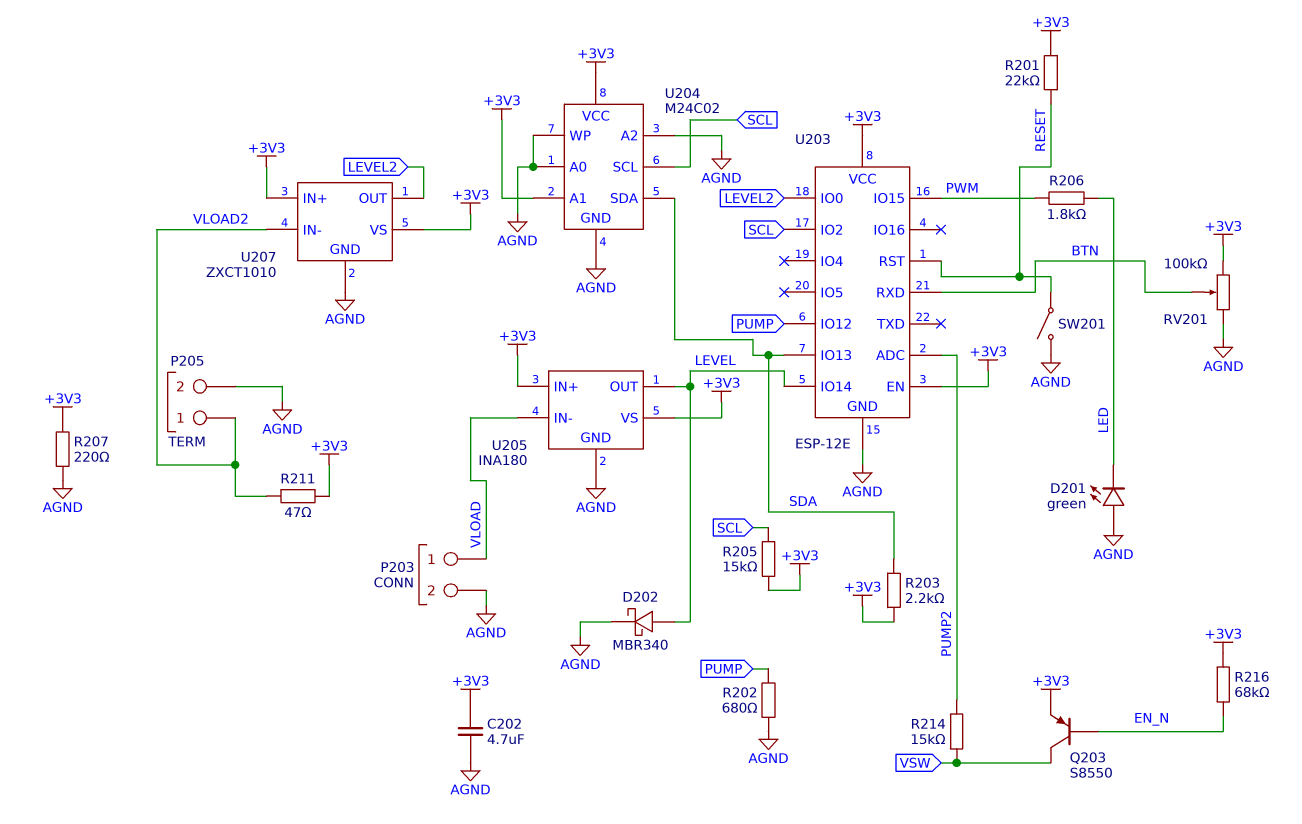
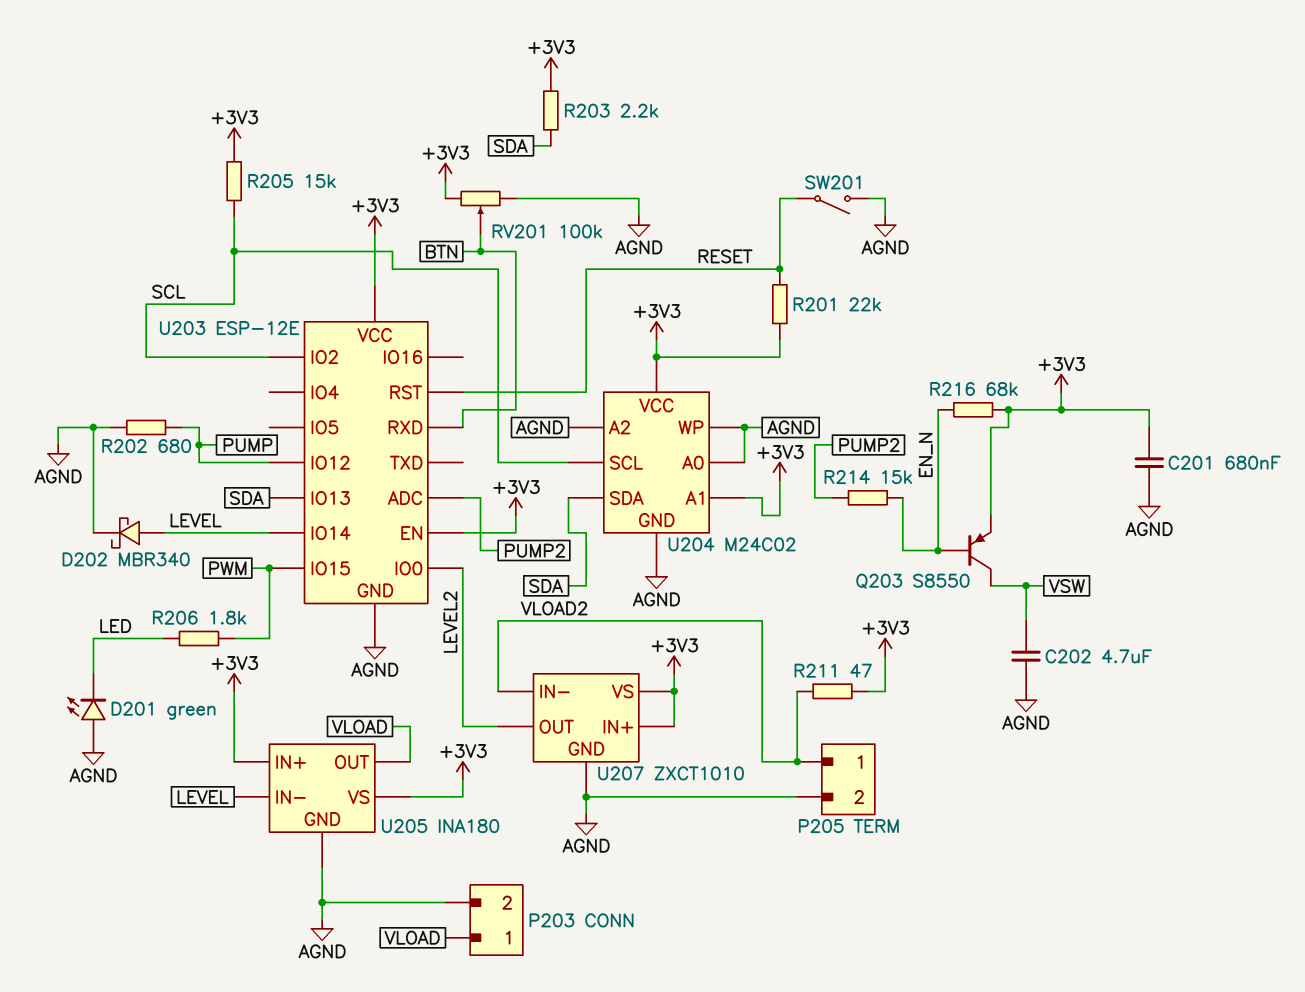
C201: none -> 680nF (+3V3, AGND)
C202: 4.7uF (+3V3, AGND) -> 4.7uF (AGND, VSW)
R207: 220 (+3V3, AGND) -> none
R214: 15k (PUMP2, VSW) -> 15k (EN_N, PUMP2)
U205 pin IN-: VLOAD -> LEVEL
U205 pin OUT: LEVEL -> VLOAD

